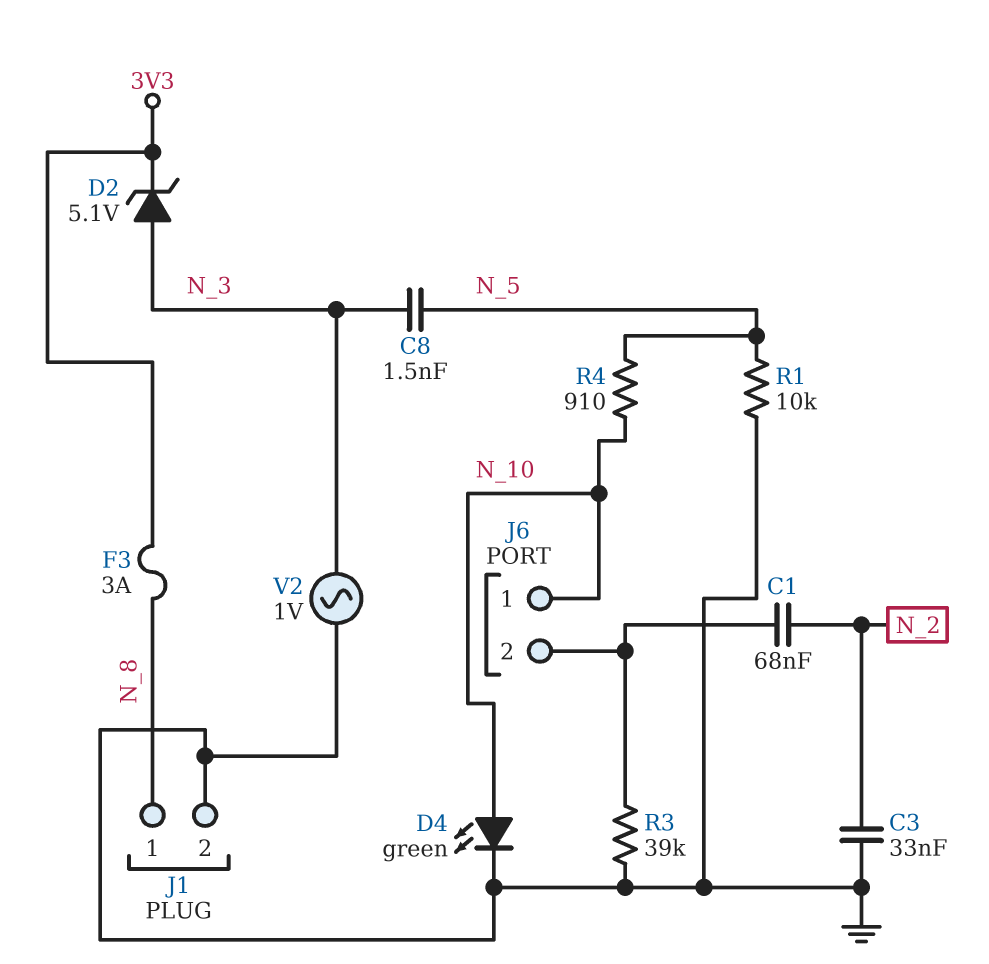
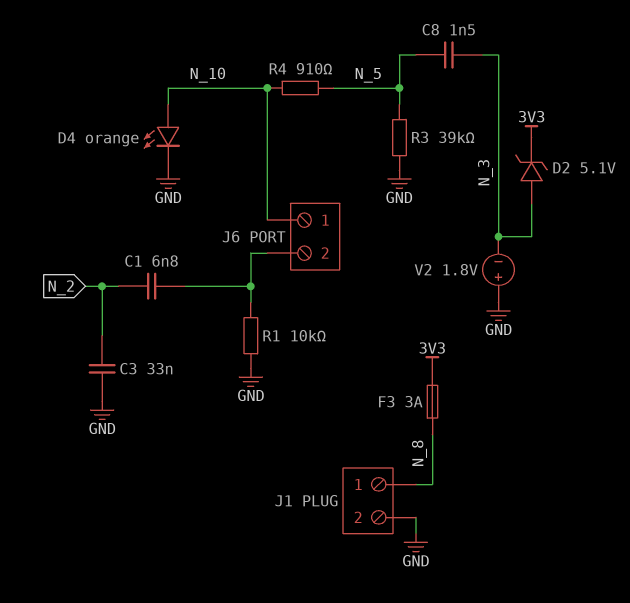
C1: 68nF (J6/2, N_2) -> 6.8nF (J6/2, N_2)
D4: LED green (A N_10, K GND) -> LED orange (A N_10, K GND)
R1: 10k (GND, N_5) -> 10k (GND, J6/2)
R3: 39k (GND, J6/2) -> 39k (GND, N_5)
V2: AC 1V (GND, N_3) -> 1.8V (plus GND, minus N_3)

